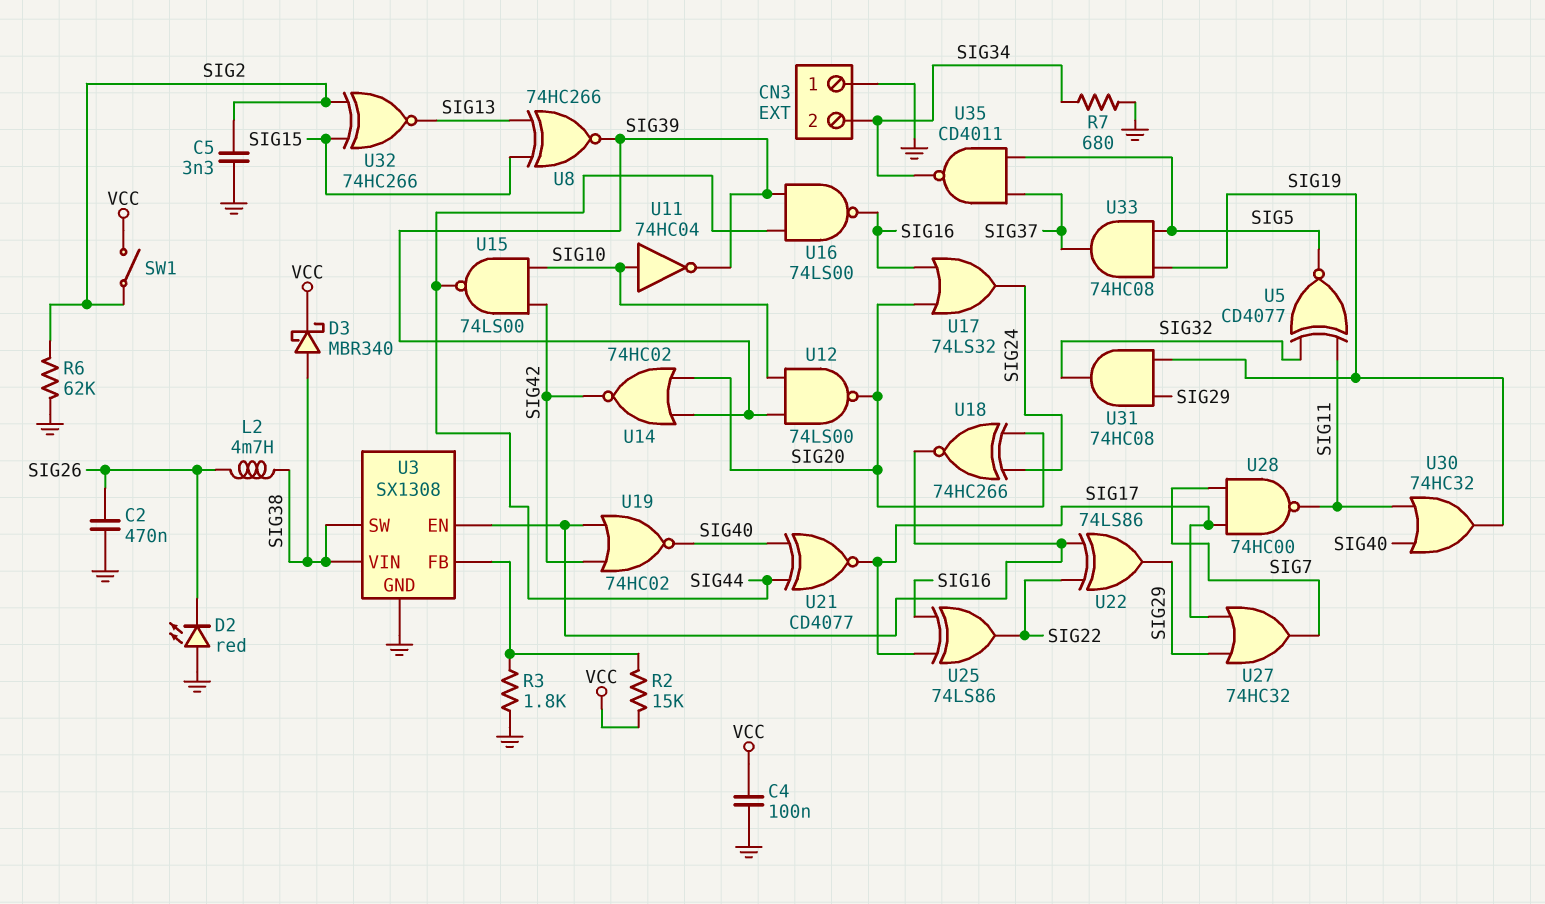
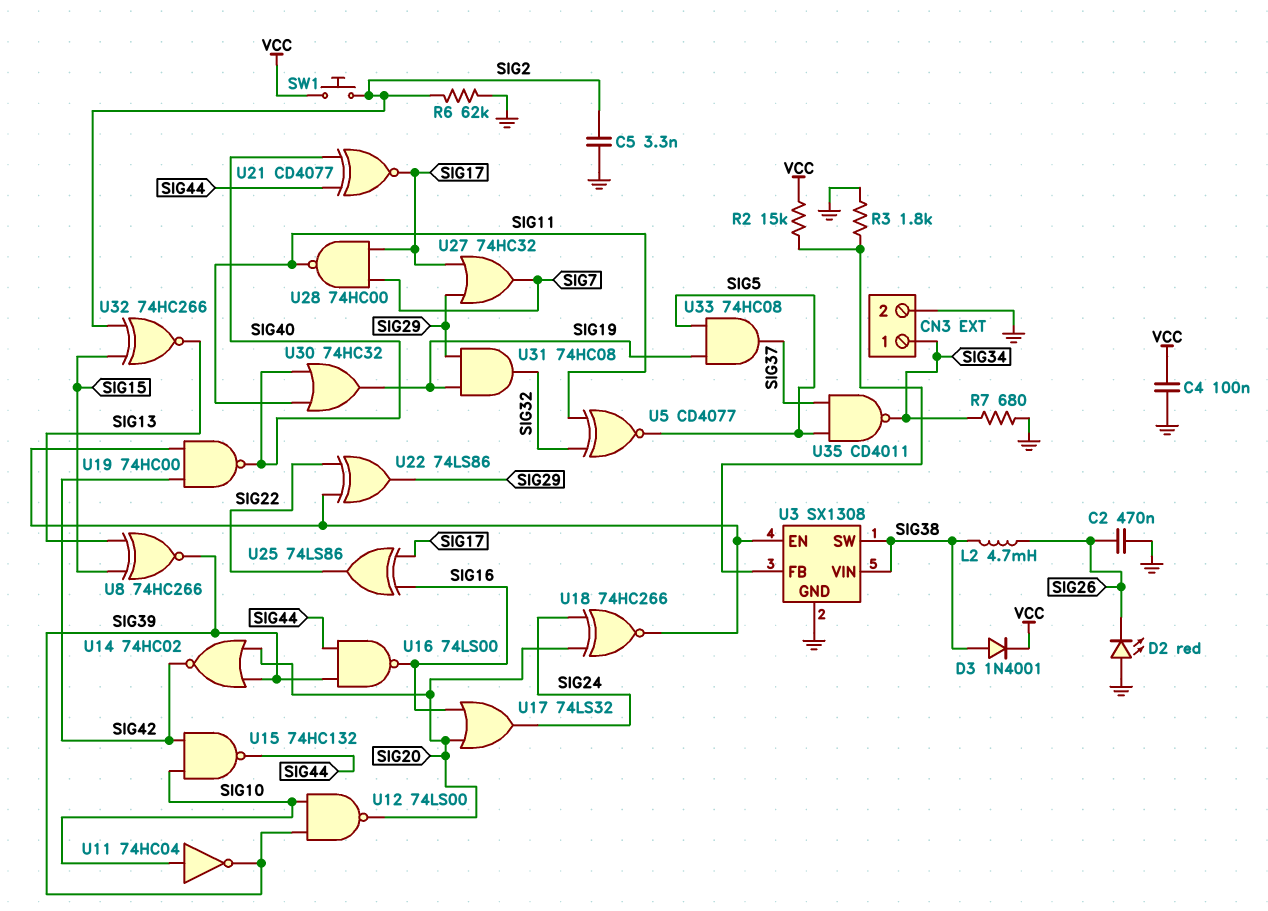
CN3 pin 1: GND -> SIG34
CN3 pin 2: SIG34 -> GND
D3: schottky MBR340 (A SIG38, K VCC) -> diode 1N4001 (A SIG38, K VCC)
SW1: switch (SIG2, VCC) -> button (SIG2, VCC)
U15: NAND 74LS00 (in SIG10, in SIG42, out SIG44) -> NAND 74HC132 (in SIG10, in SIG42, out SIG44)
U19: NOR 74HC02 (in SIG42, in U3/EN, out SIG40) -> NAND 74HC00 (in SIG42, in U3/EN, out SIG40)

